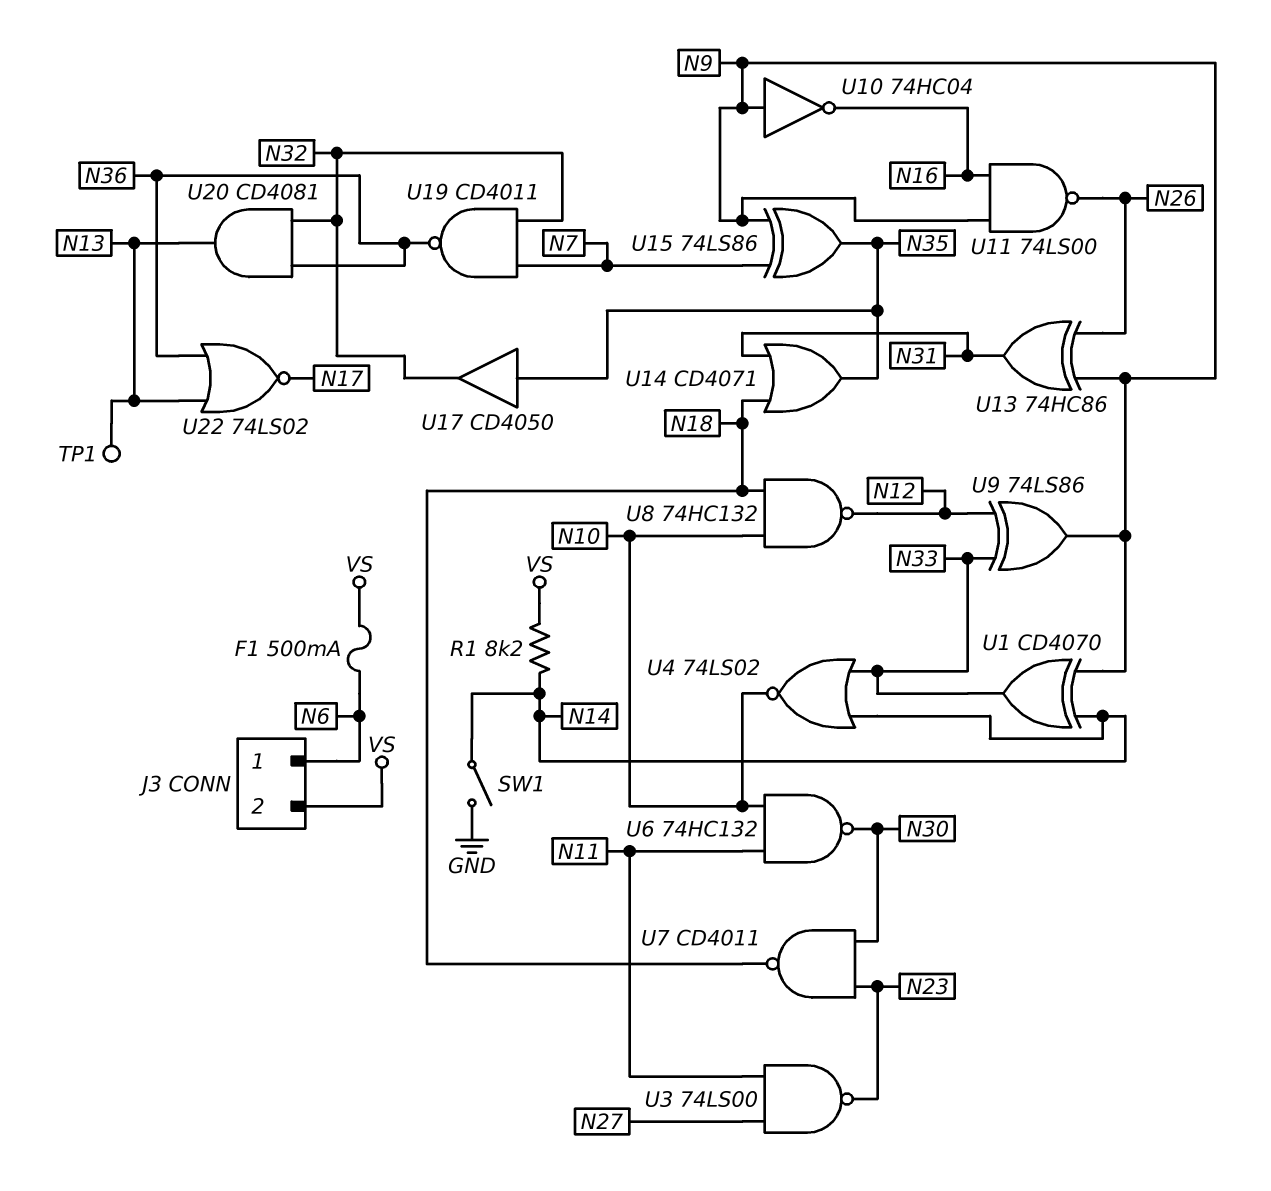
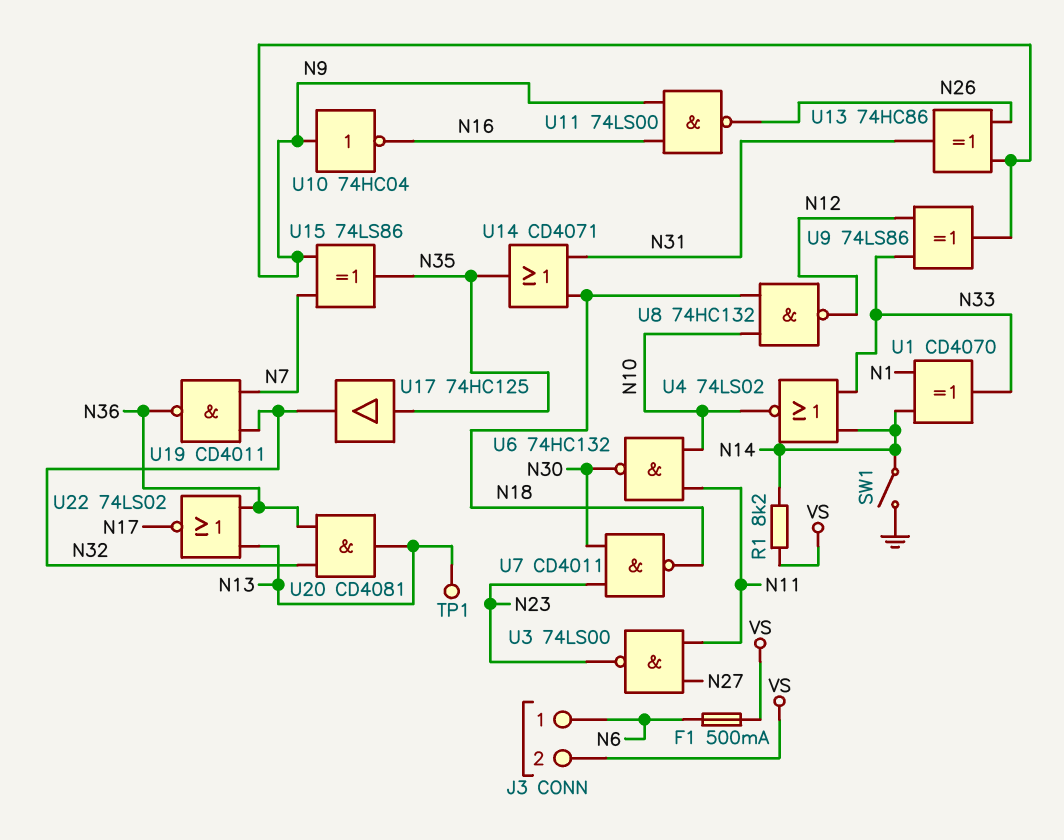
U1: XOR CD4070 (in N9, in N14, out N33) -> XOR CD4070 (in N1, in N14, out N33)
U17: buffer CD4050 (in N35, out N32) -> buffer 74HC125 (in N35, out N32)

